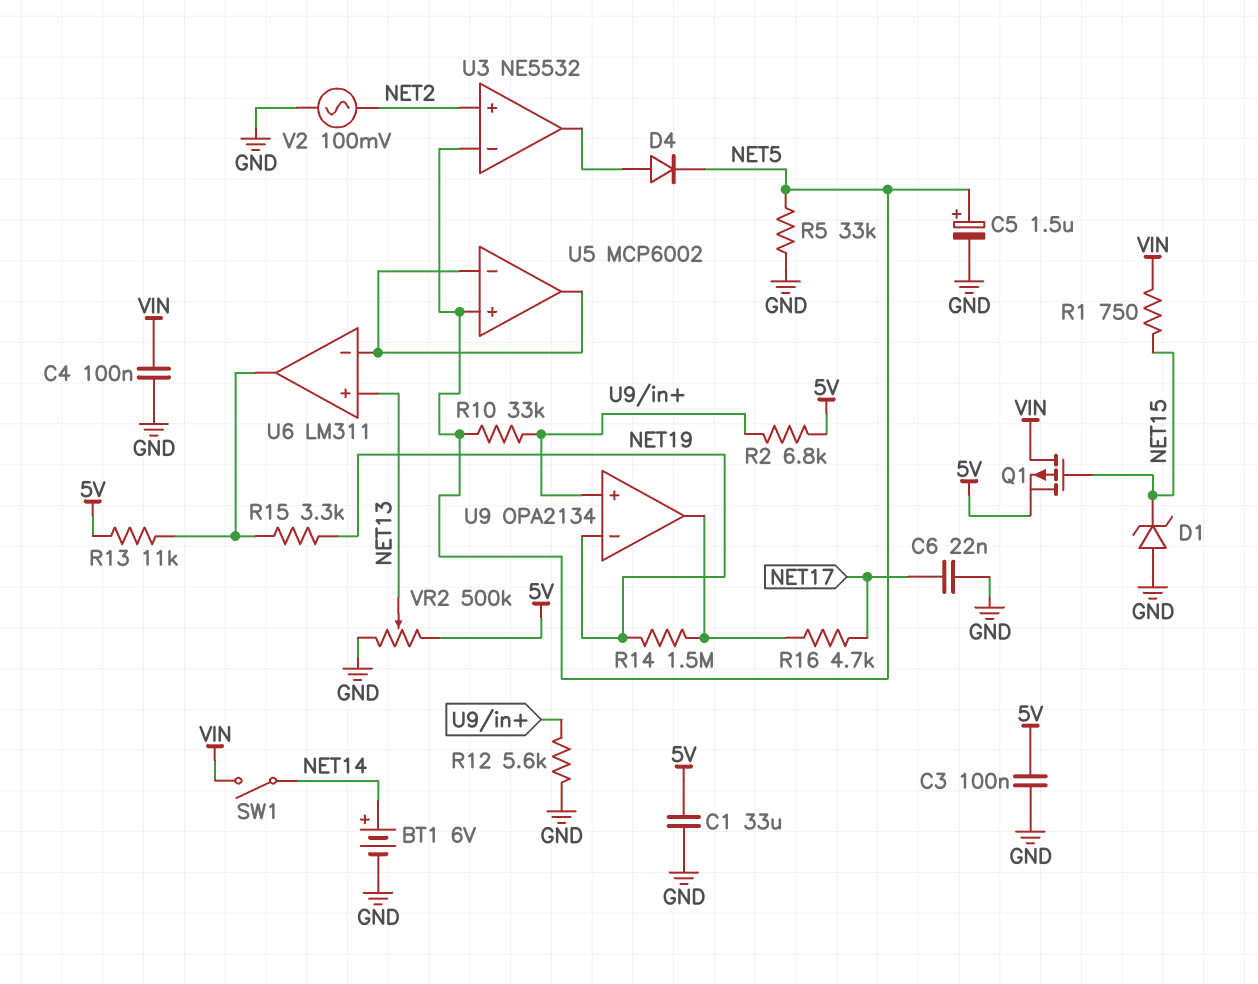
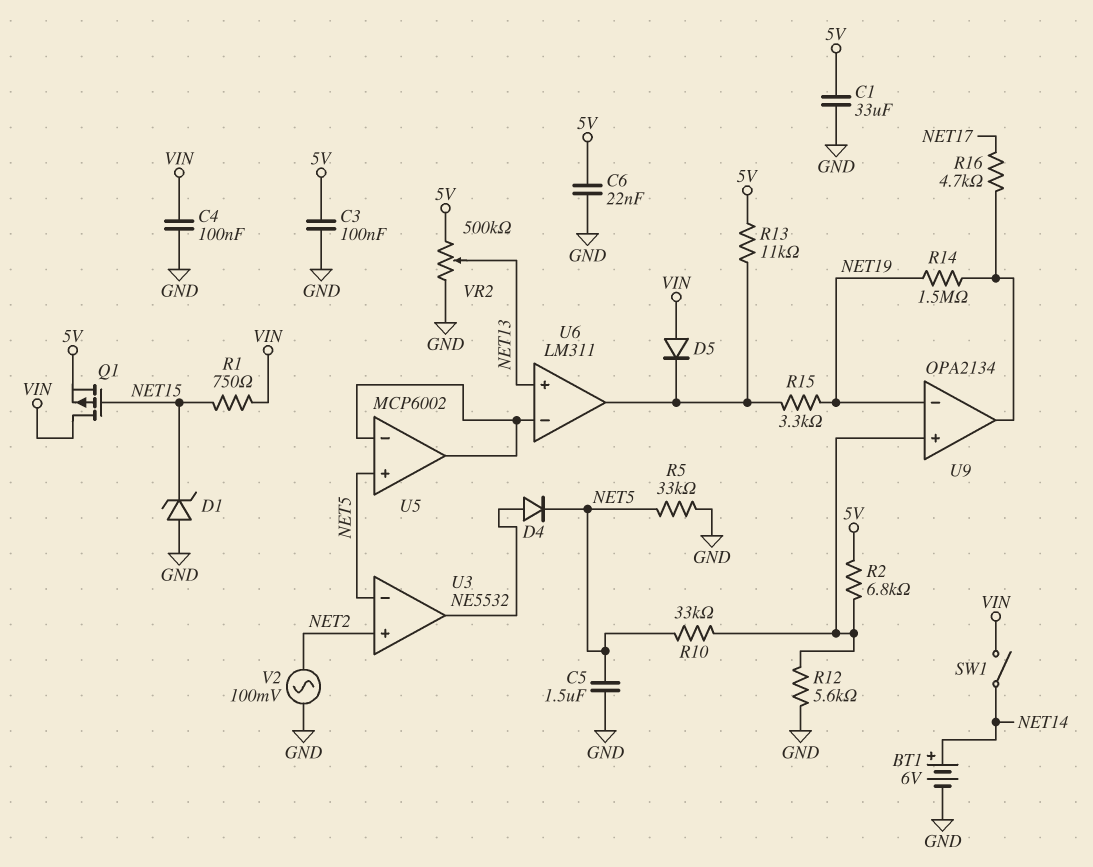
C5: 1.5uF (plus NET5, minus GND) -> 1.5uF (GND, NET5)
C6: 22nF (GND, NET17) -> 22nF (5V, GND)
D5: none -> diode (A VIN, K U6/out)

